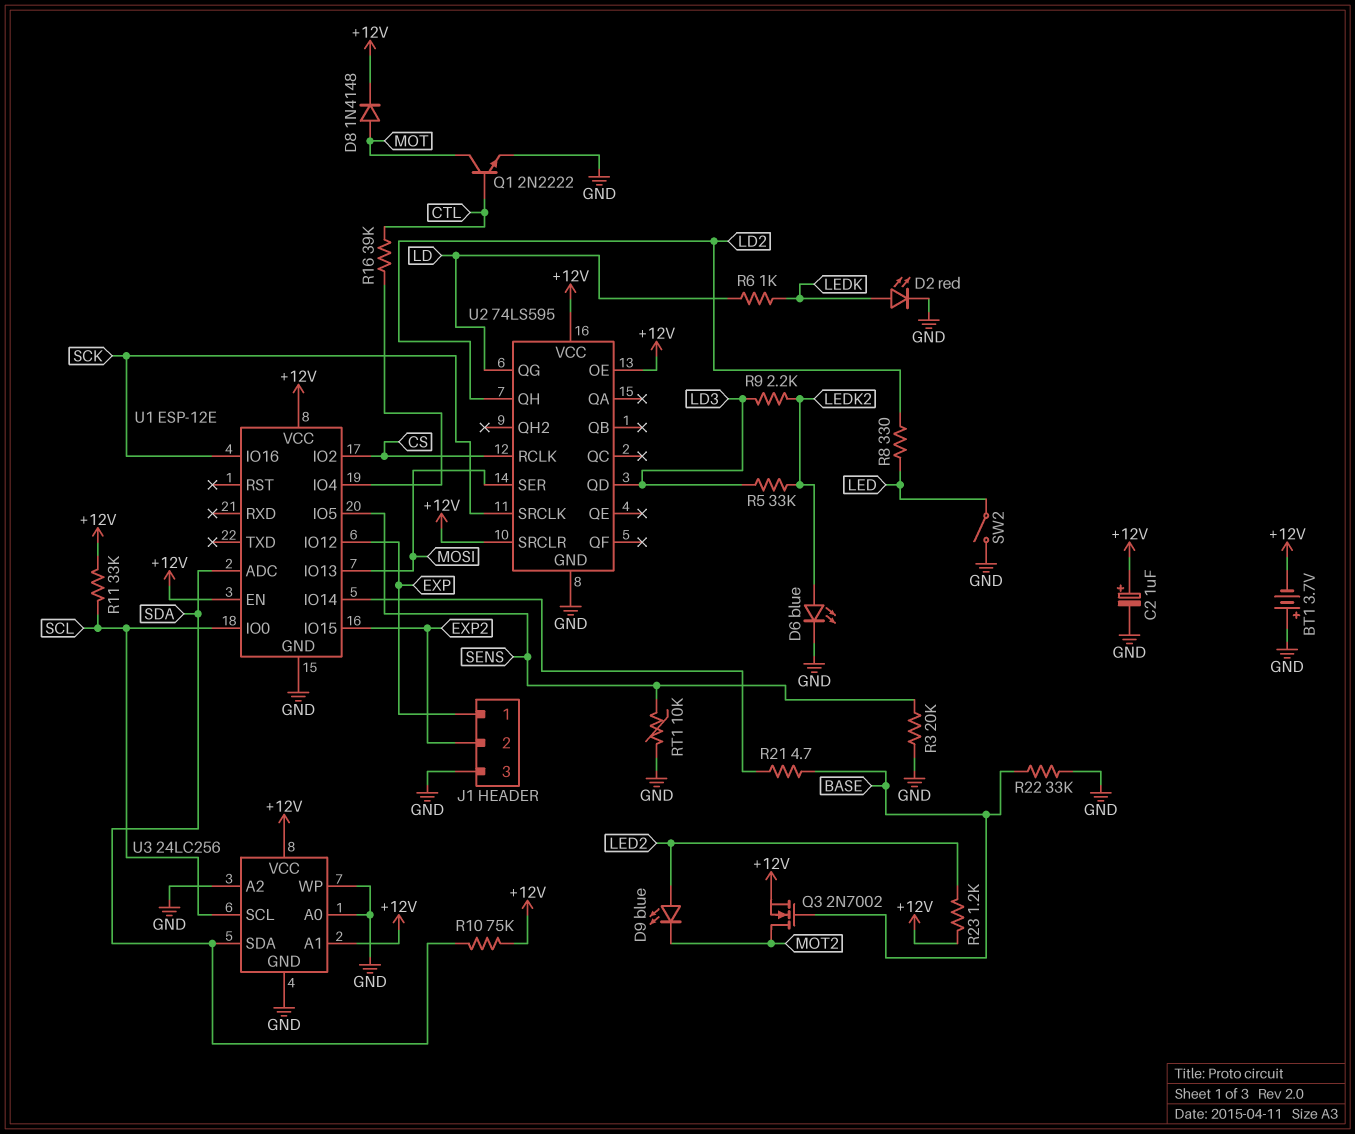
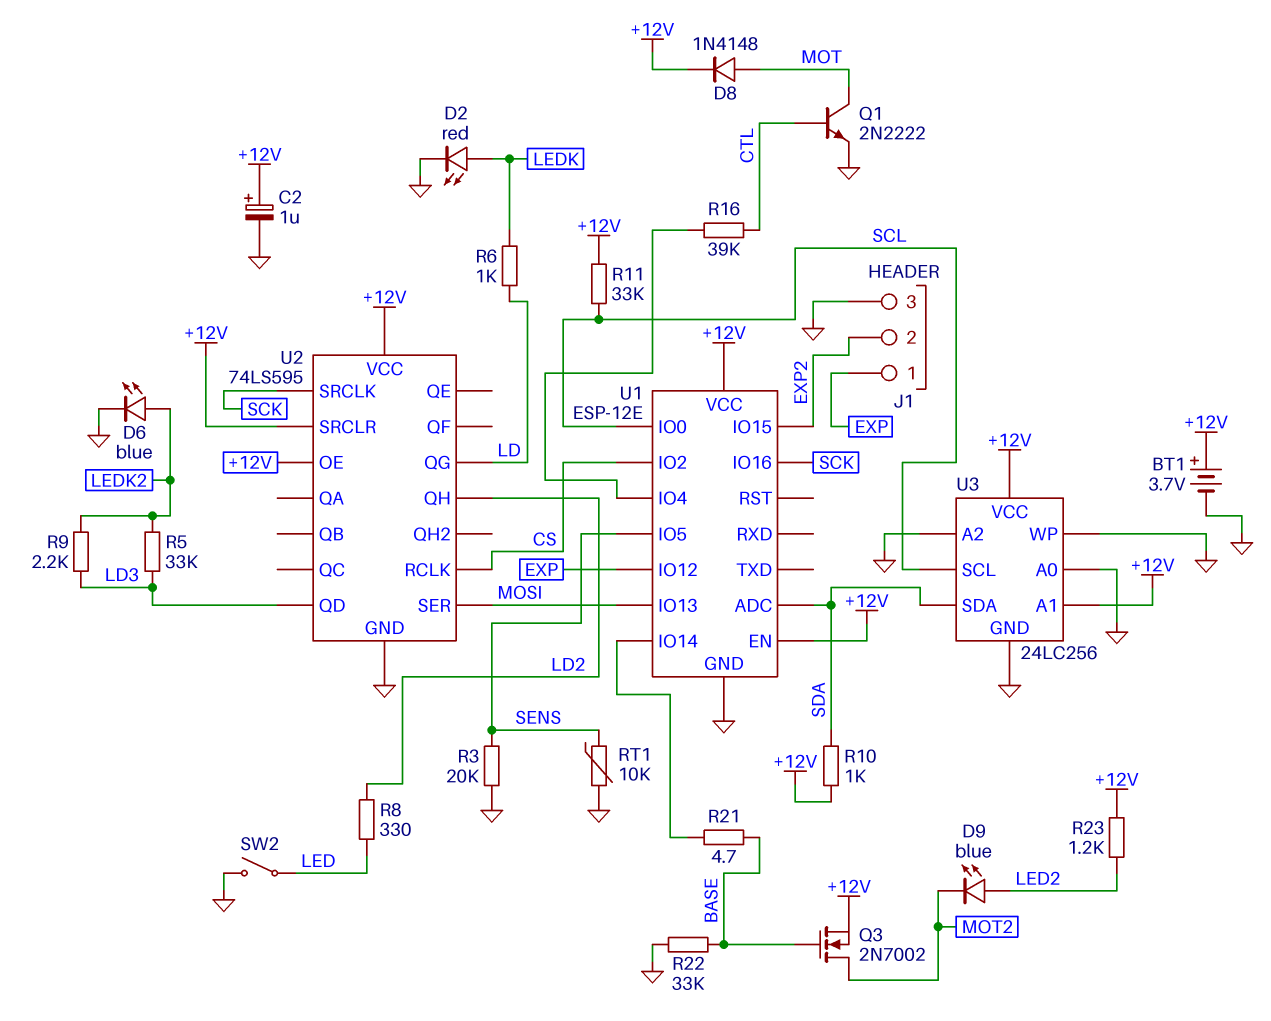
BT1: 3.7V (plus GND, minus +12V) -> 3.7V (plus +12V, minus GND)
R10: 75k (+12V, SDA) -> 1k (+12V, SDA)

